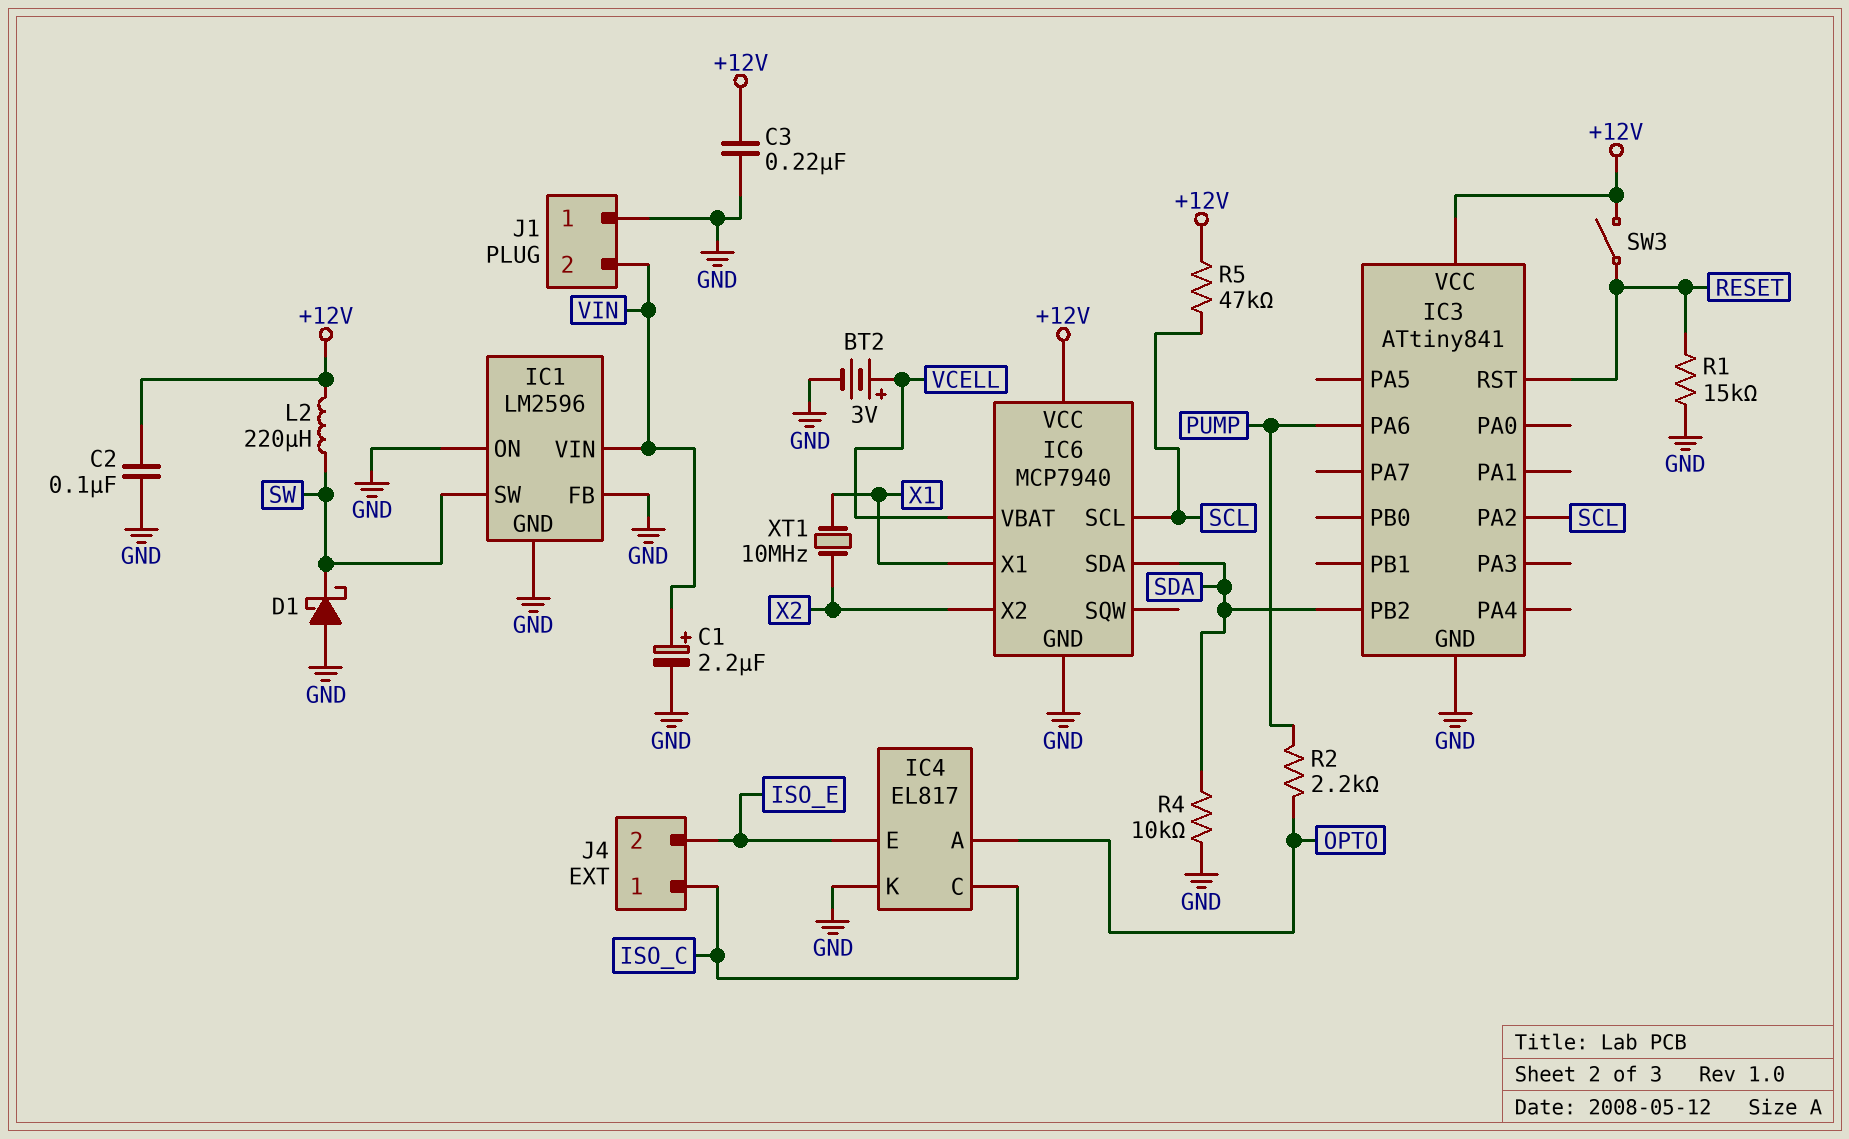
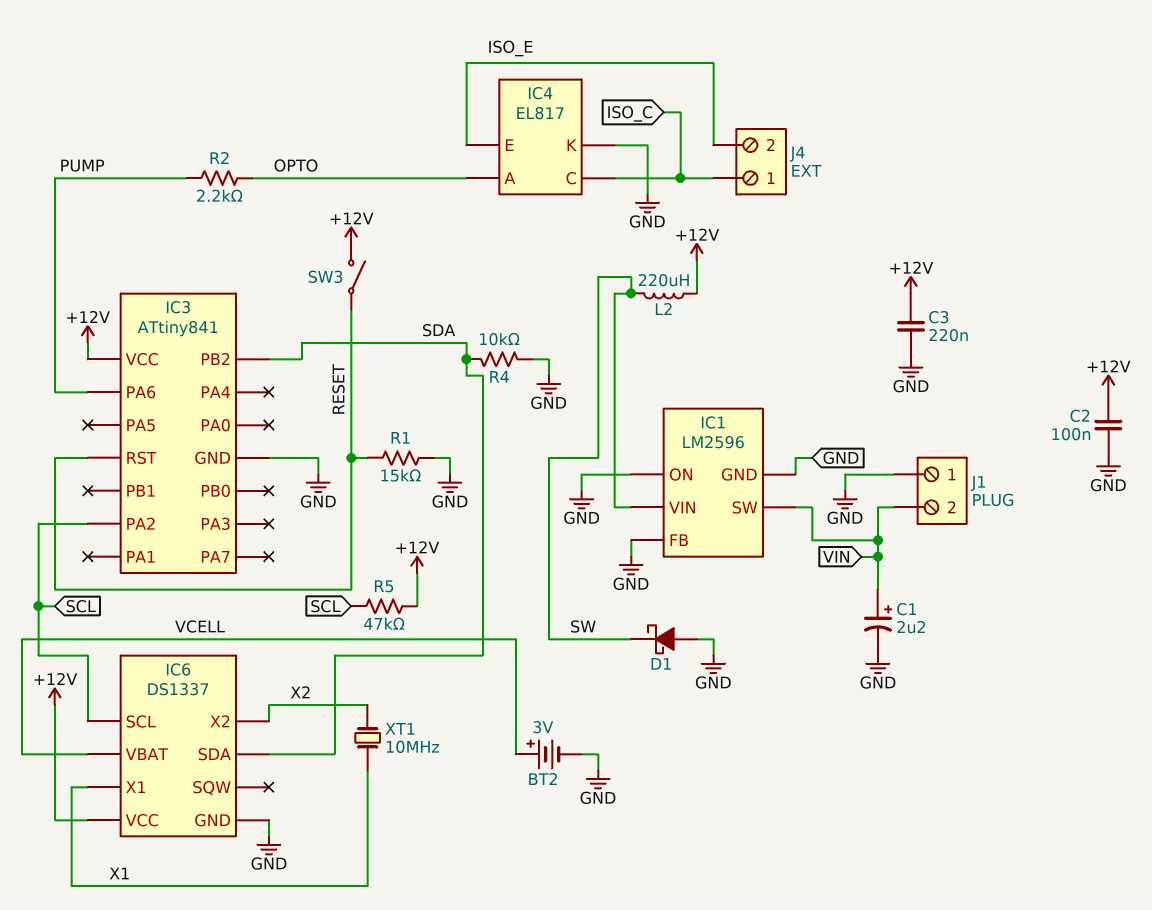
IC1 pin SW: SW -> VIN
IC1 pin VIN: VIN -> SW
IC6: MCP7940 -> DS1337

